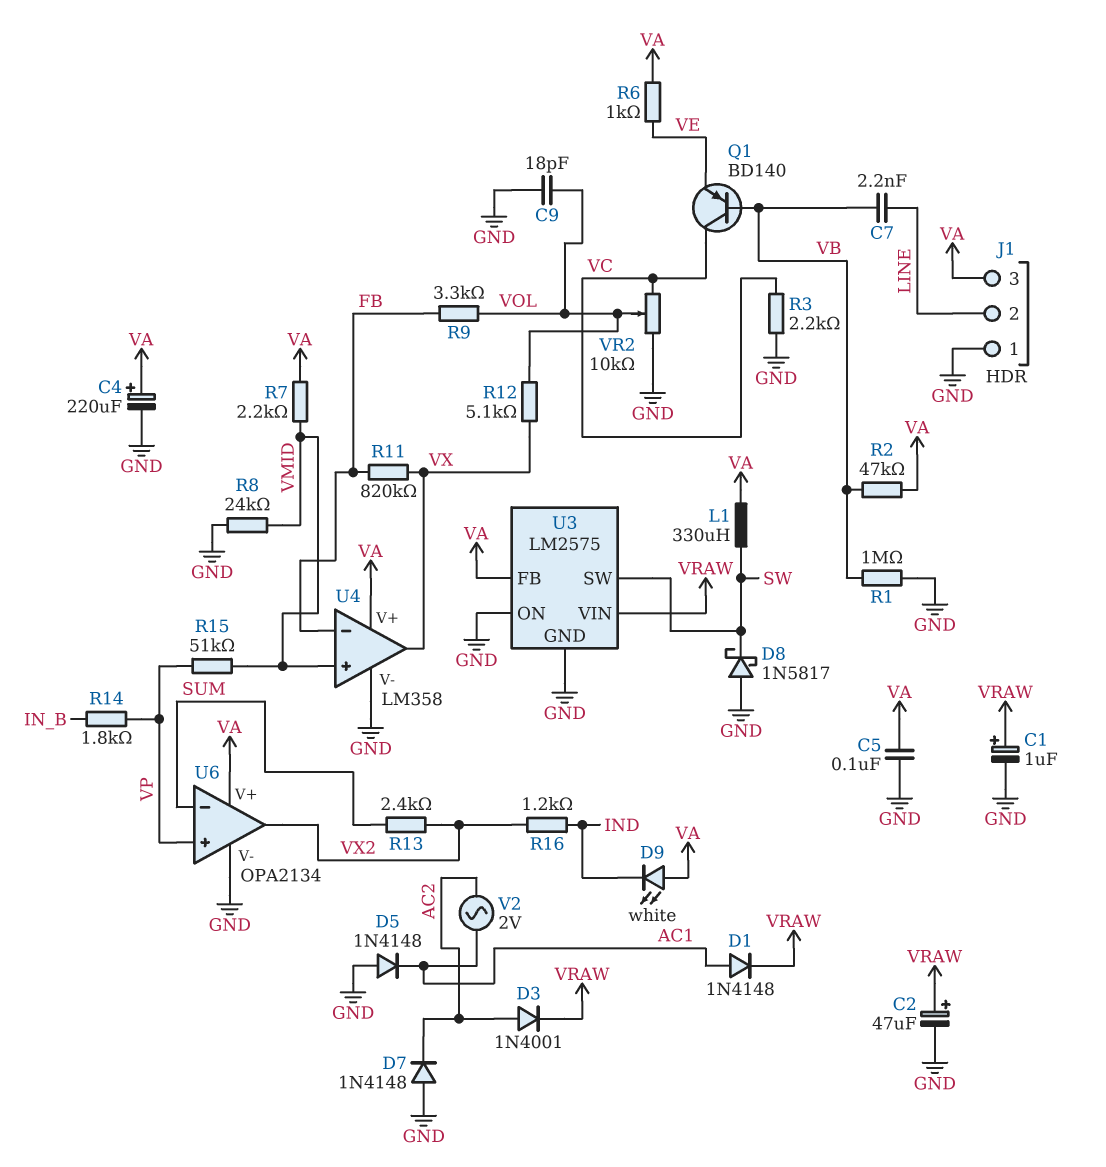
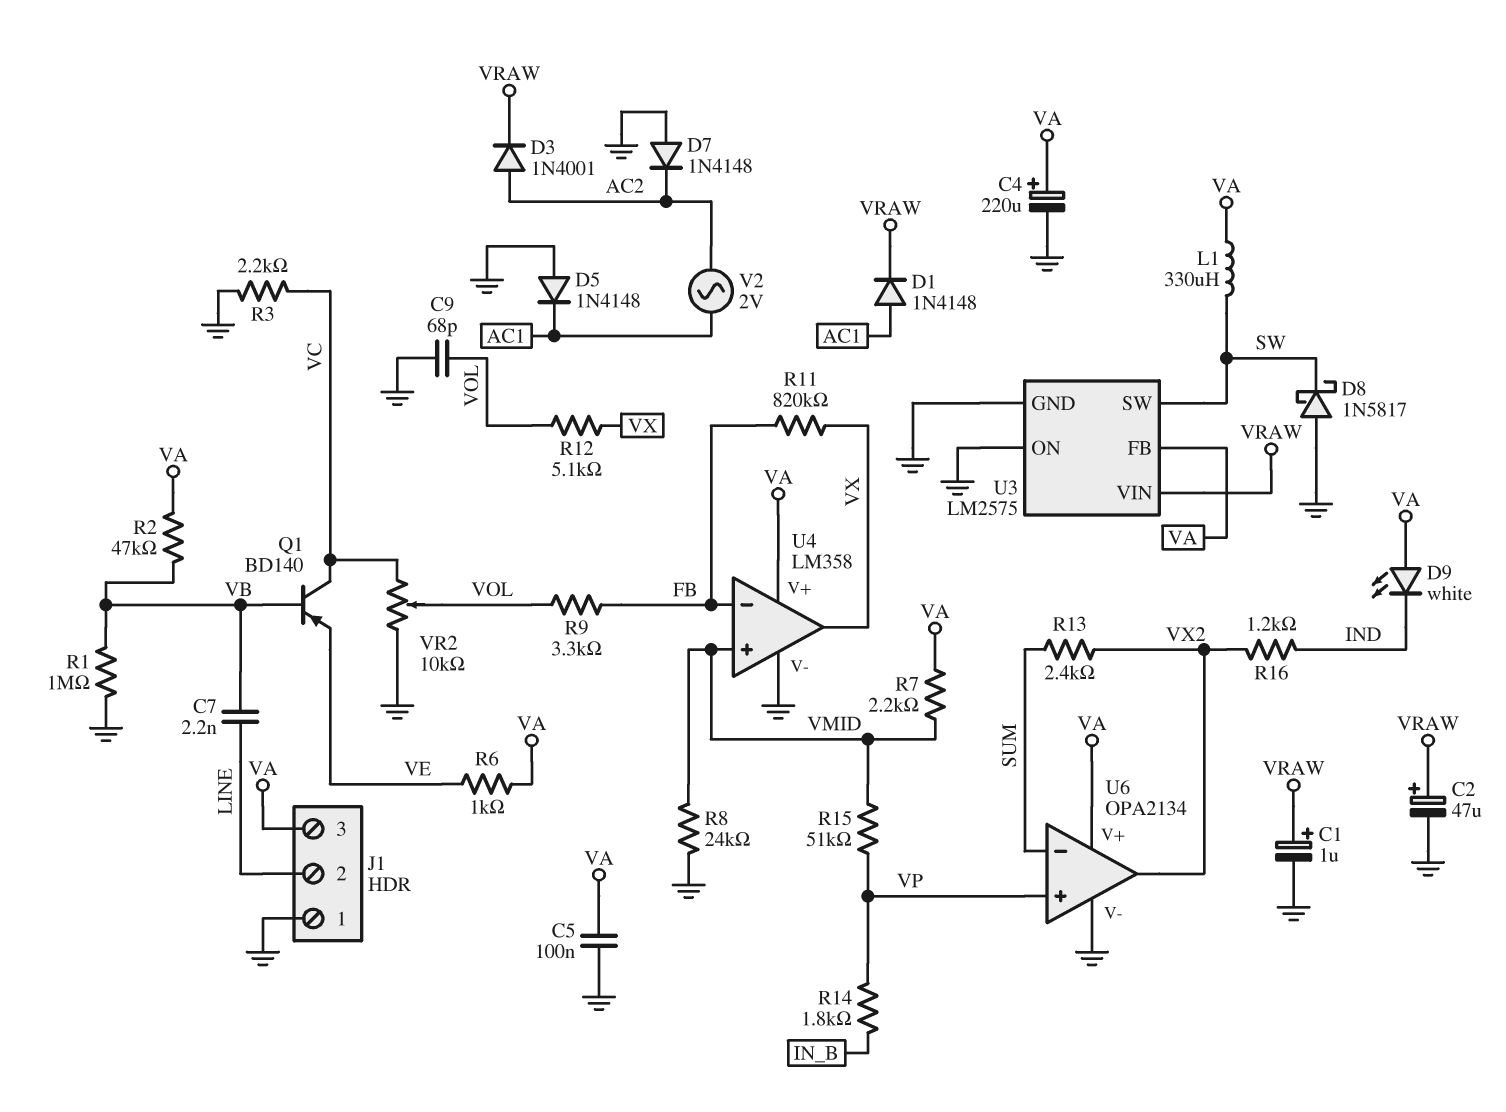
C9: 18pF (GND, VOL) -> 68pF (GND, VOL)

